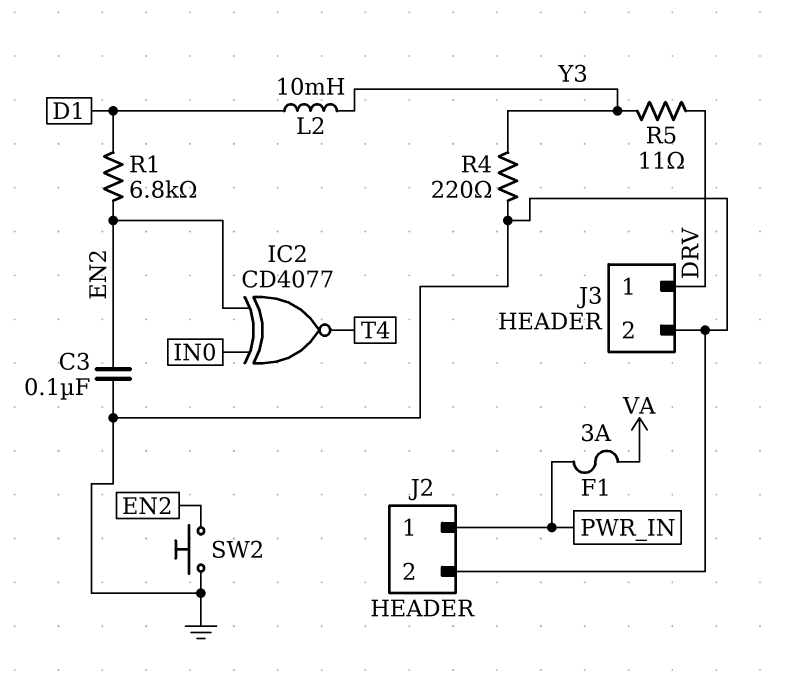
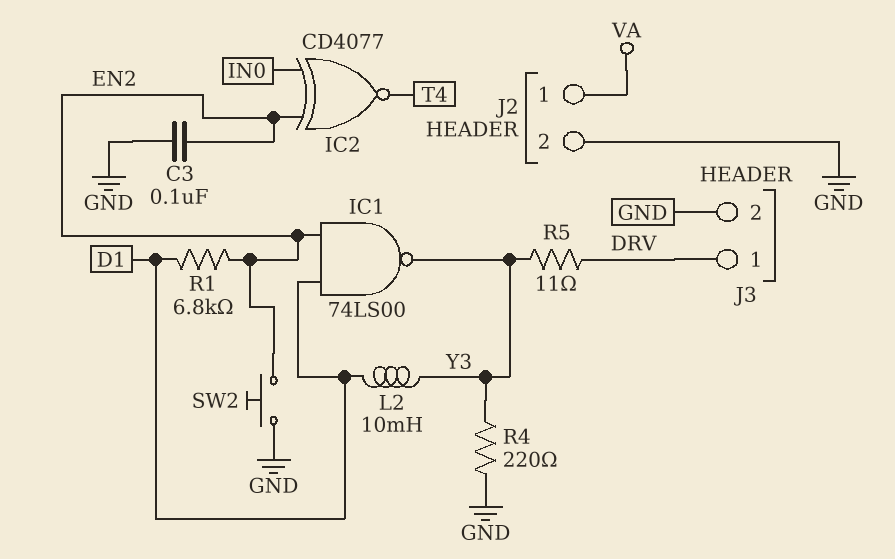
F1: 3A (PWR_IN, VA) -> none
IC1: none -> NAND 74LS00 (in D1, in EN2, out Y3)
J2 pin 1: PWR_IN -> VA

